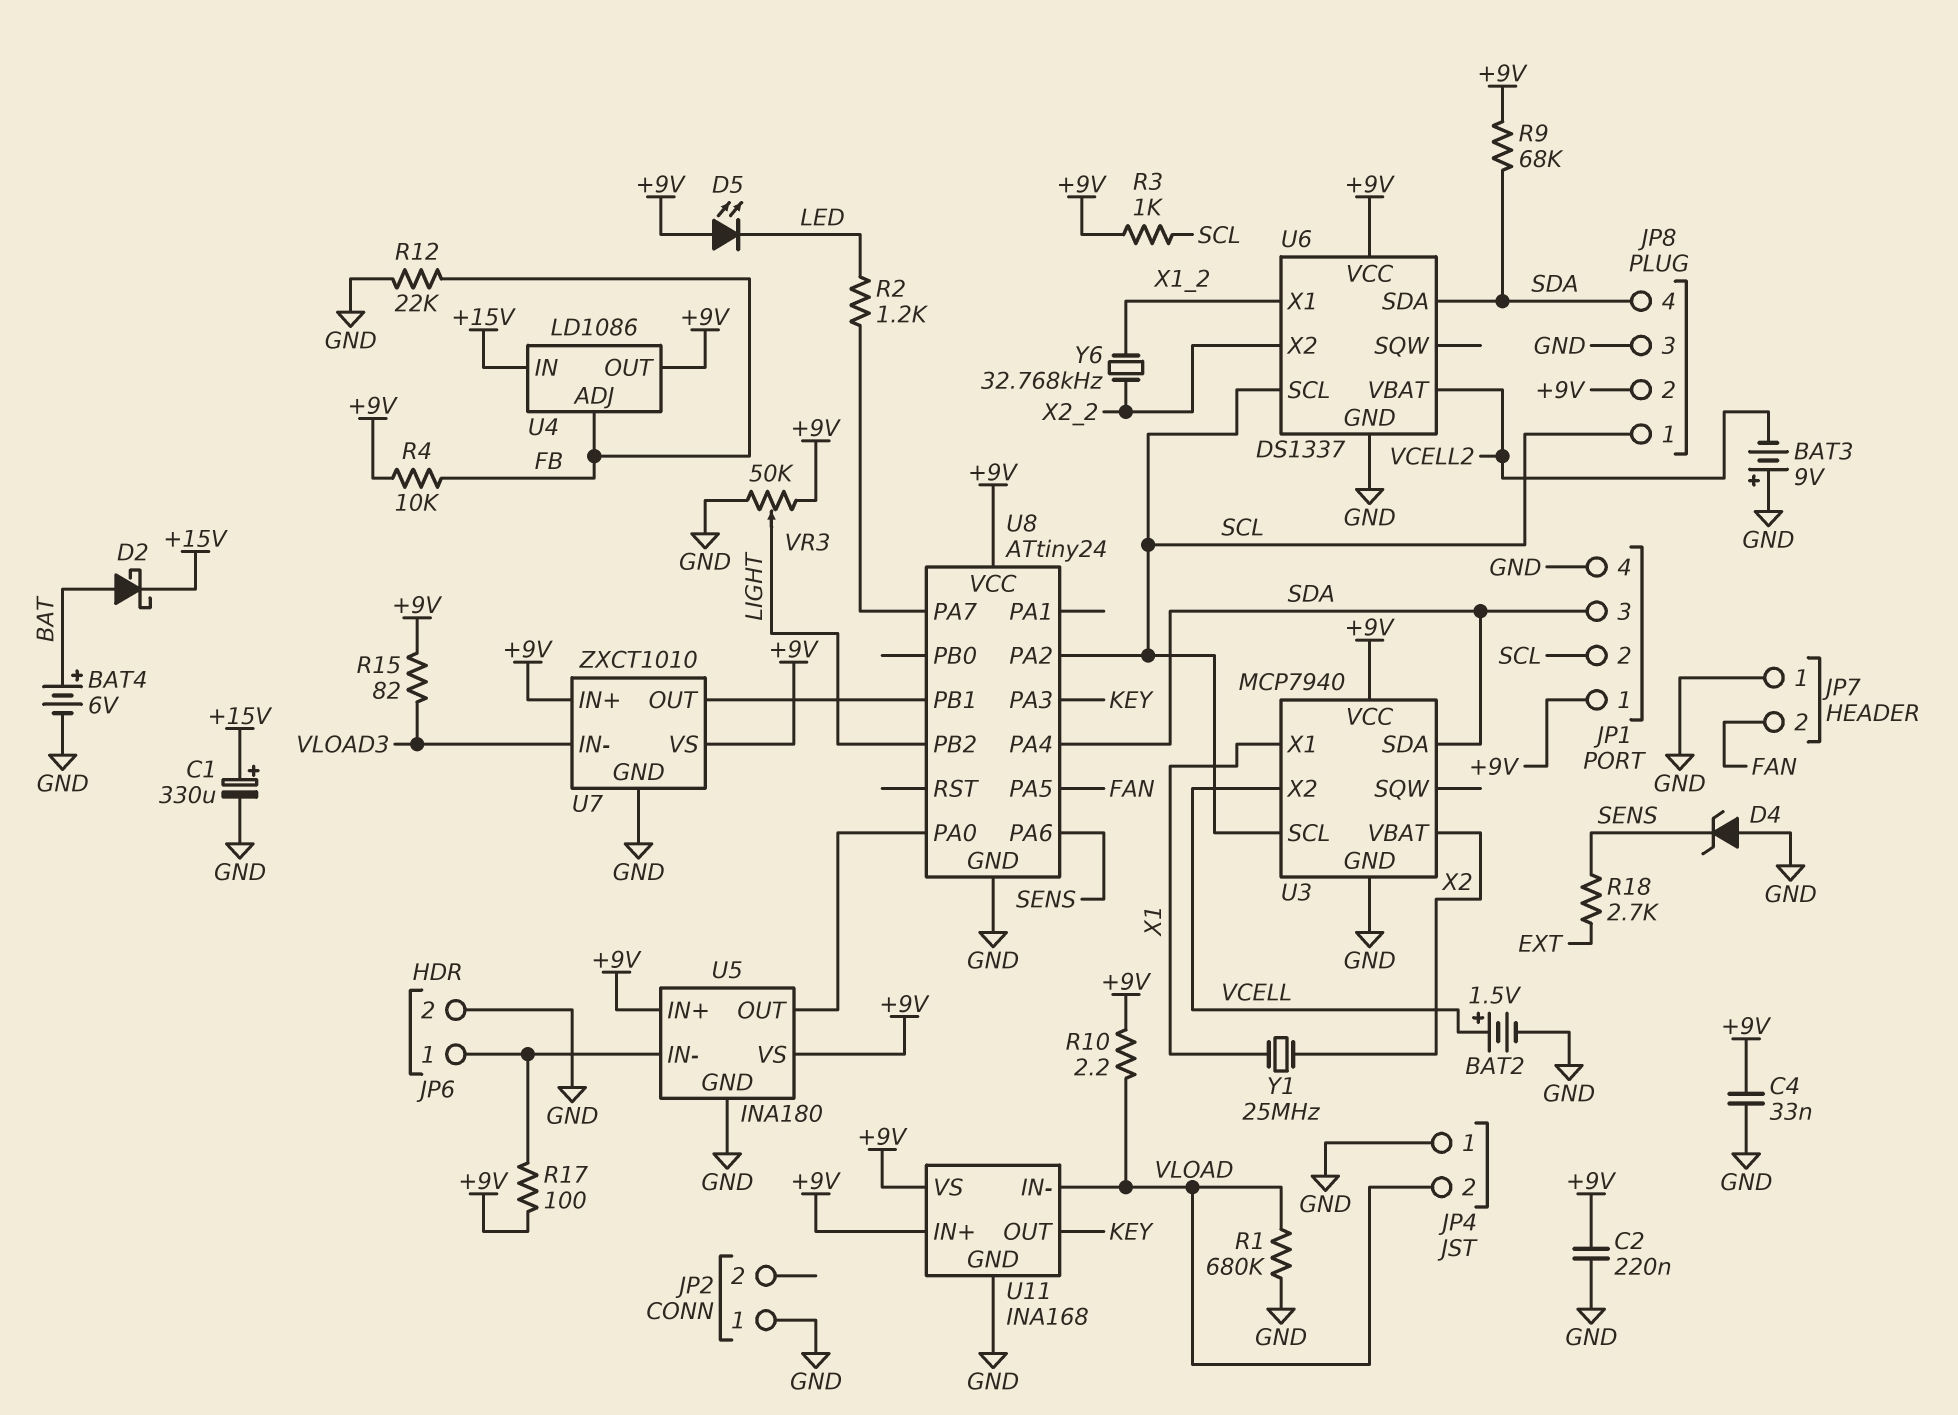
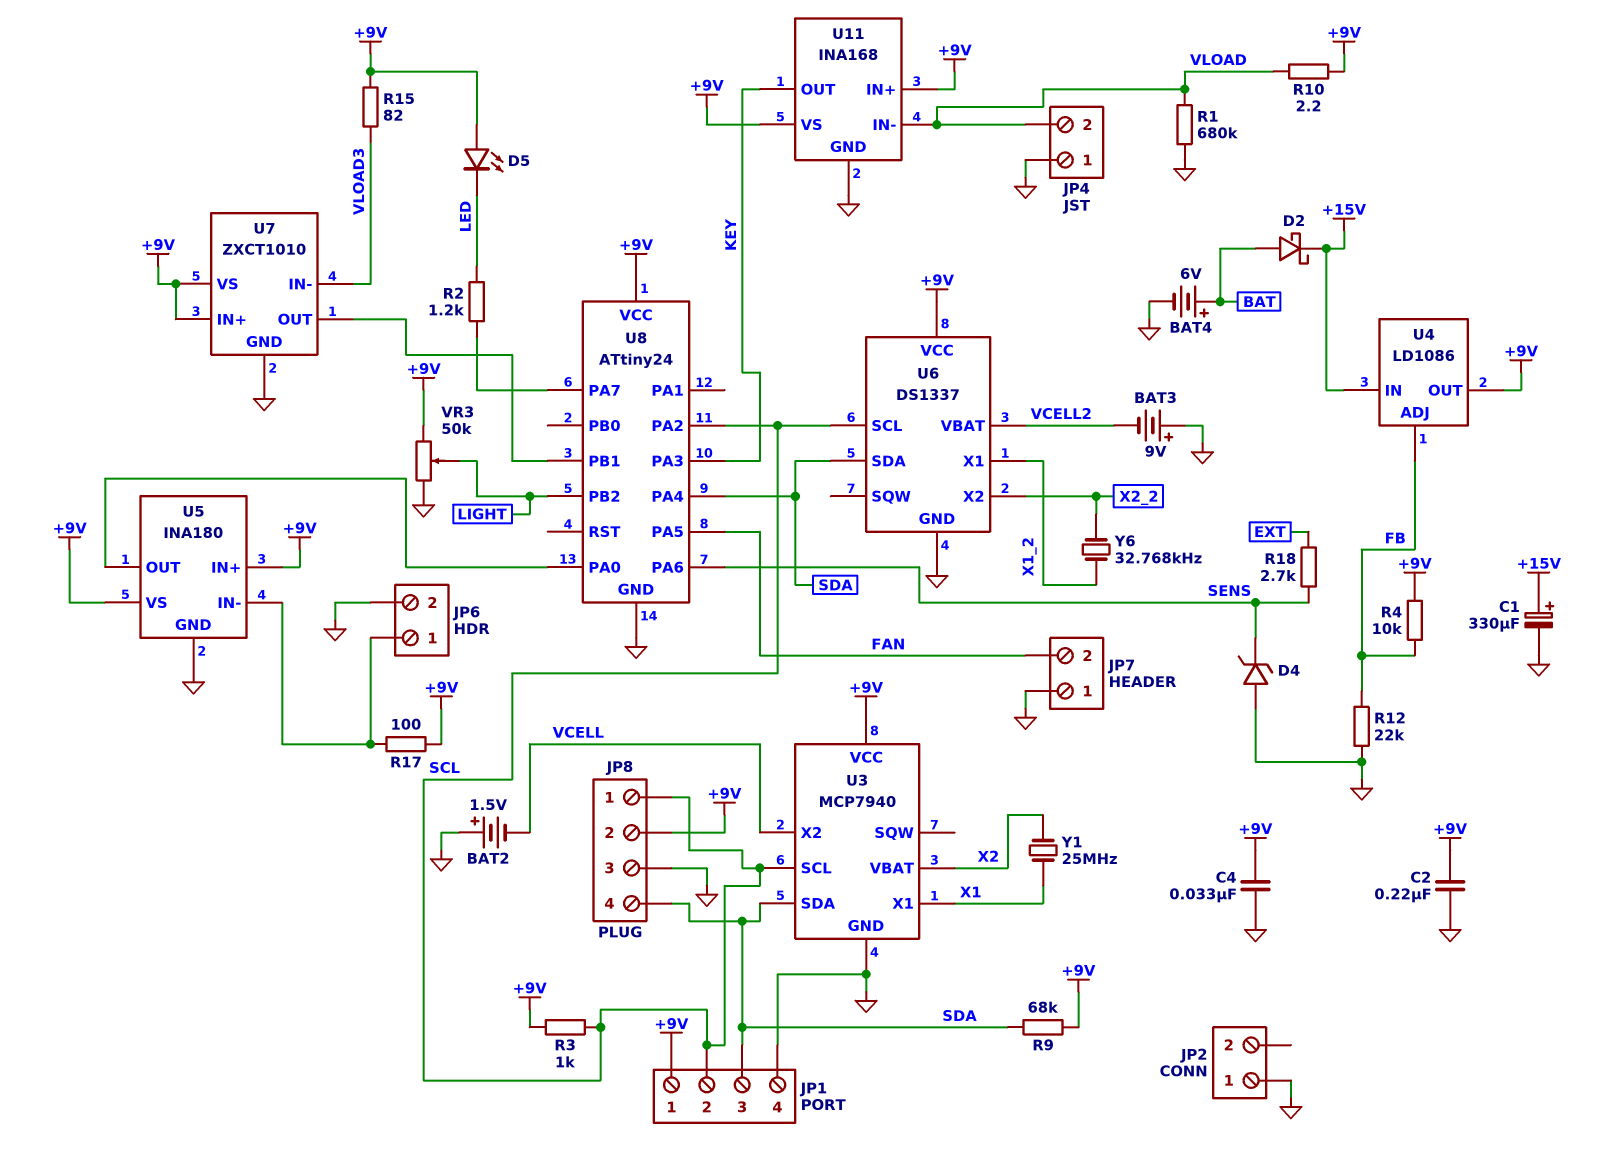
BAT2: 1.5V (plus VCELL, minus GND) -> 1.5V (plus GND, minus VCELL)

